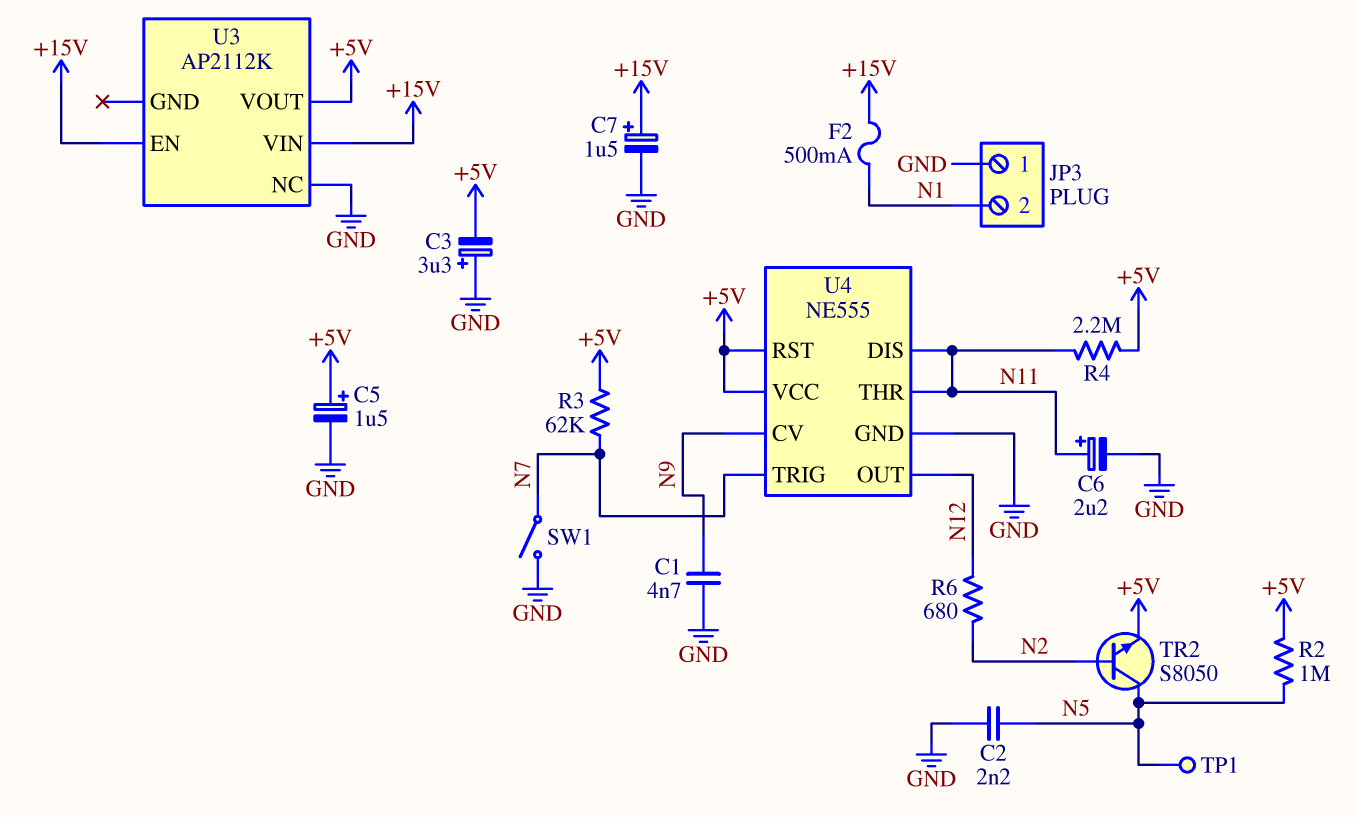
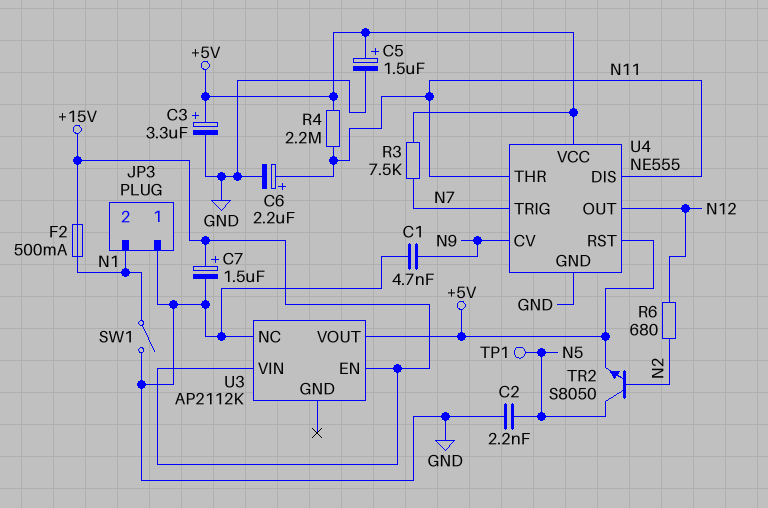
C3: 3.3uF (plus GND, minus +5V) -> 3.3uF (plus +5V, minus GND)
R2: 1M (+5V, N5) -> none
R3: 62k (+5V, N7) -> 7.5k (+5V, N7)
SW1: switch (GND, N7) -> switch (GND, N1)

